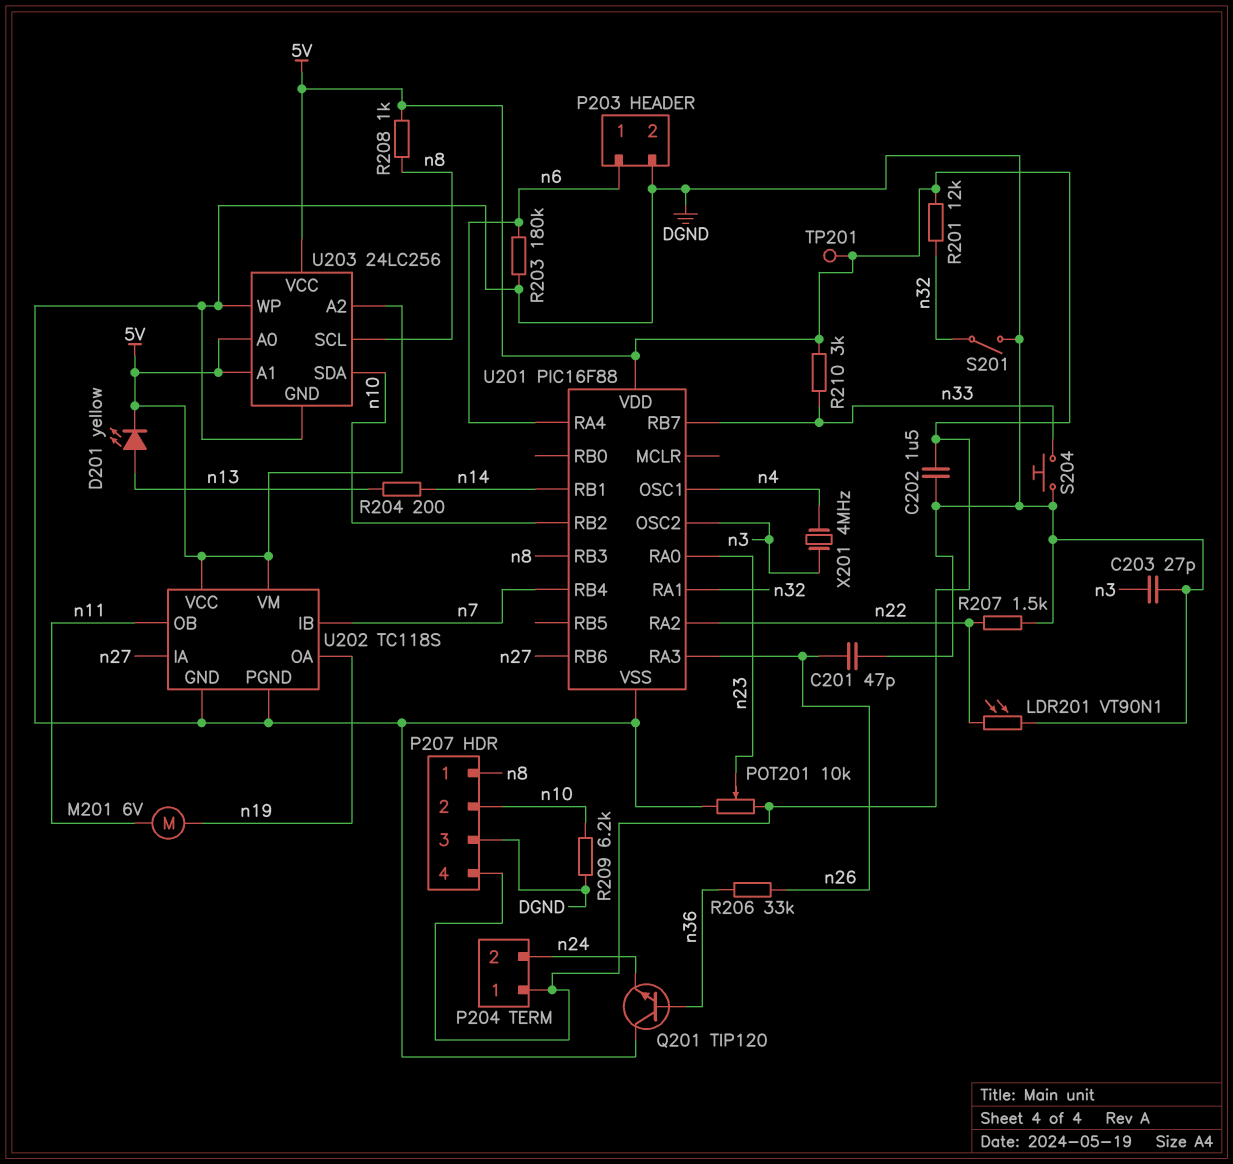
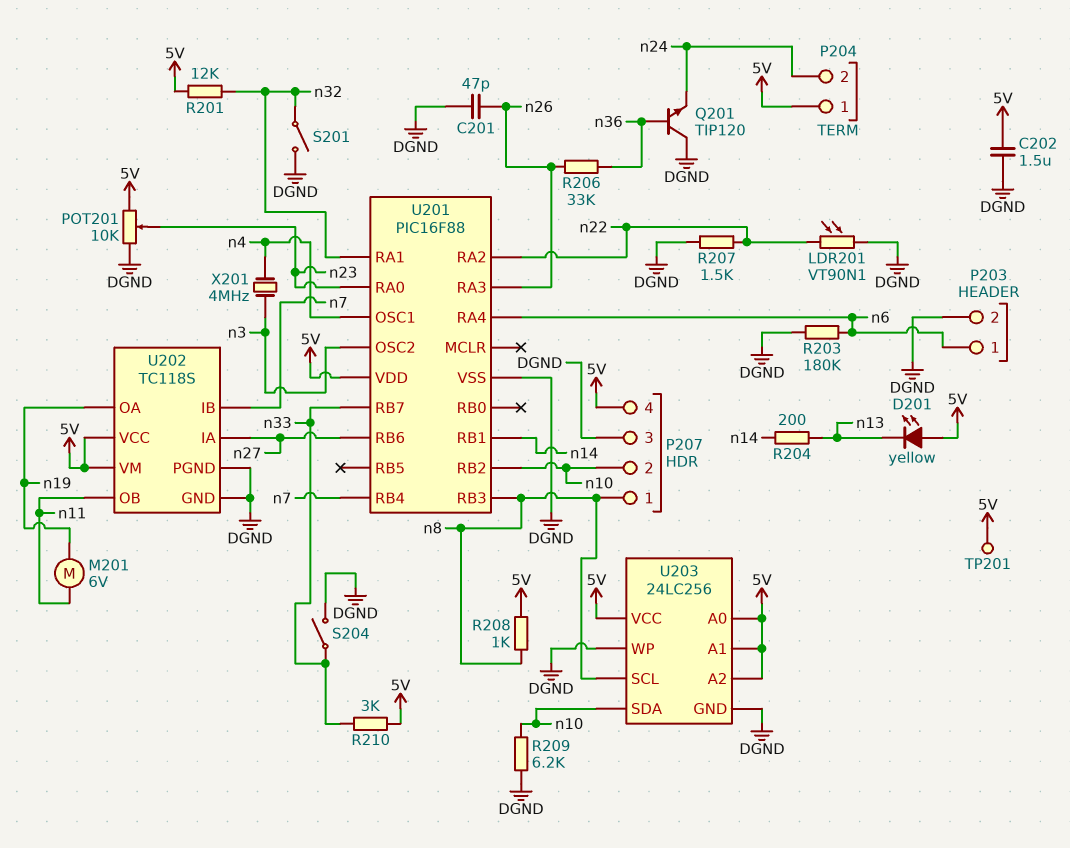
C203: 27pF (DGND, n3) -> none
D201: LED yellow (A n13, K 5V) -> LED yellow (A 5V, K n13)
S204: button (DGND, n33) -> switch (DGND, n33)

